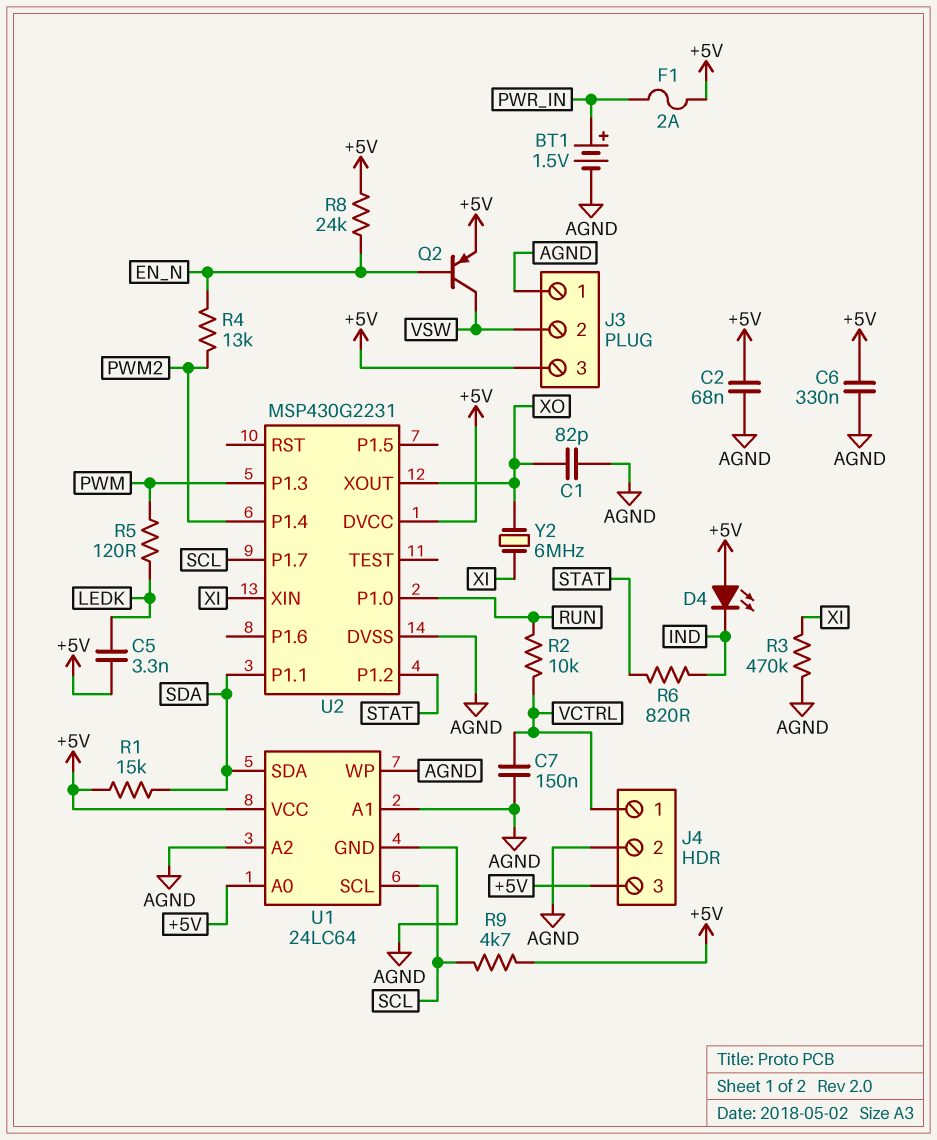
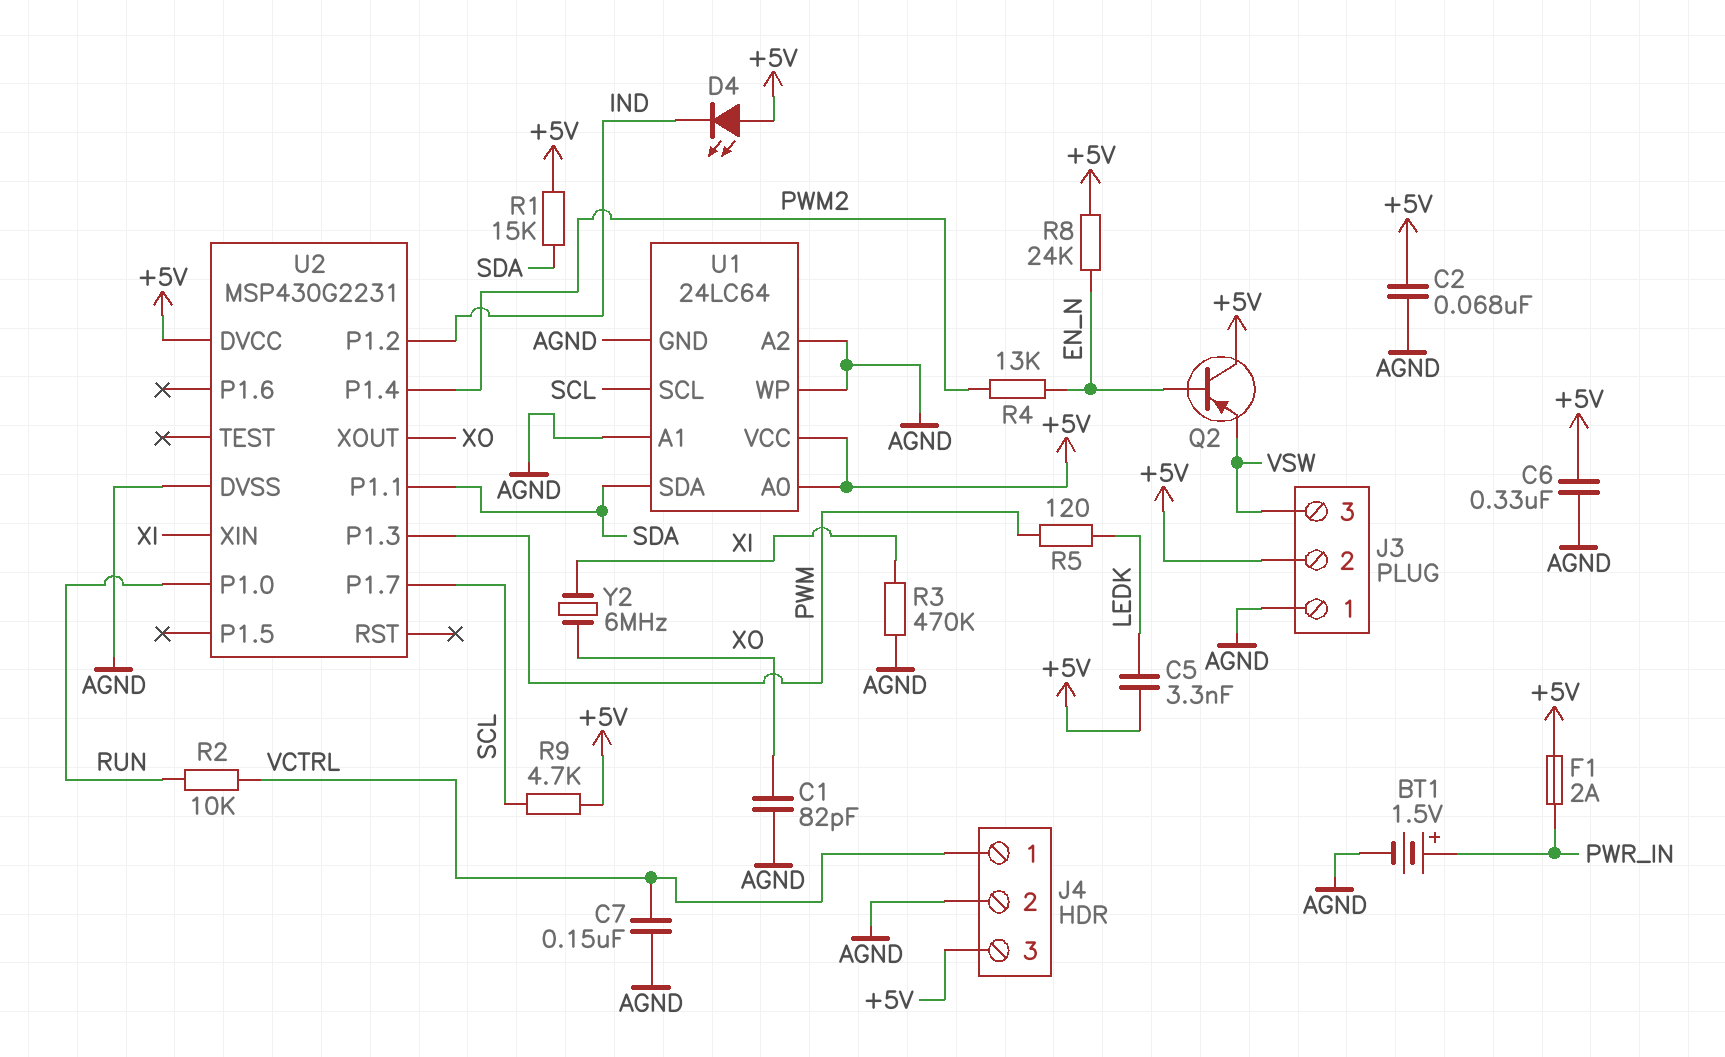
J3 pin 2: VSW -> +5V
J3 pin 3: +5V -> VSW
Q2: PNP (B EN_N, C VSW, E +5V) -> PNP (B EN_N, C +5V, E VSW)
R6: 820 (IND, STAT) -> none
U2 pin P1.2: STAT -> IND

